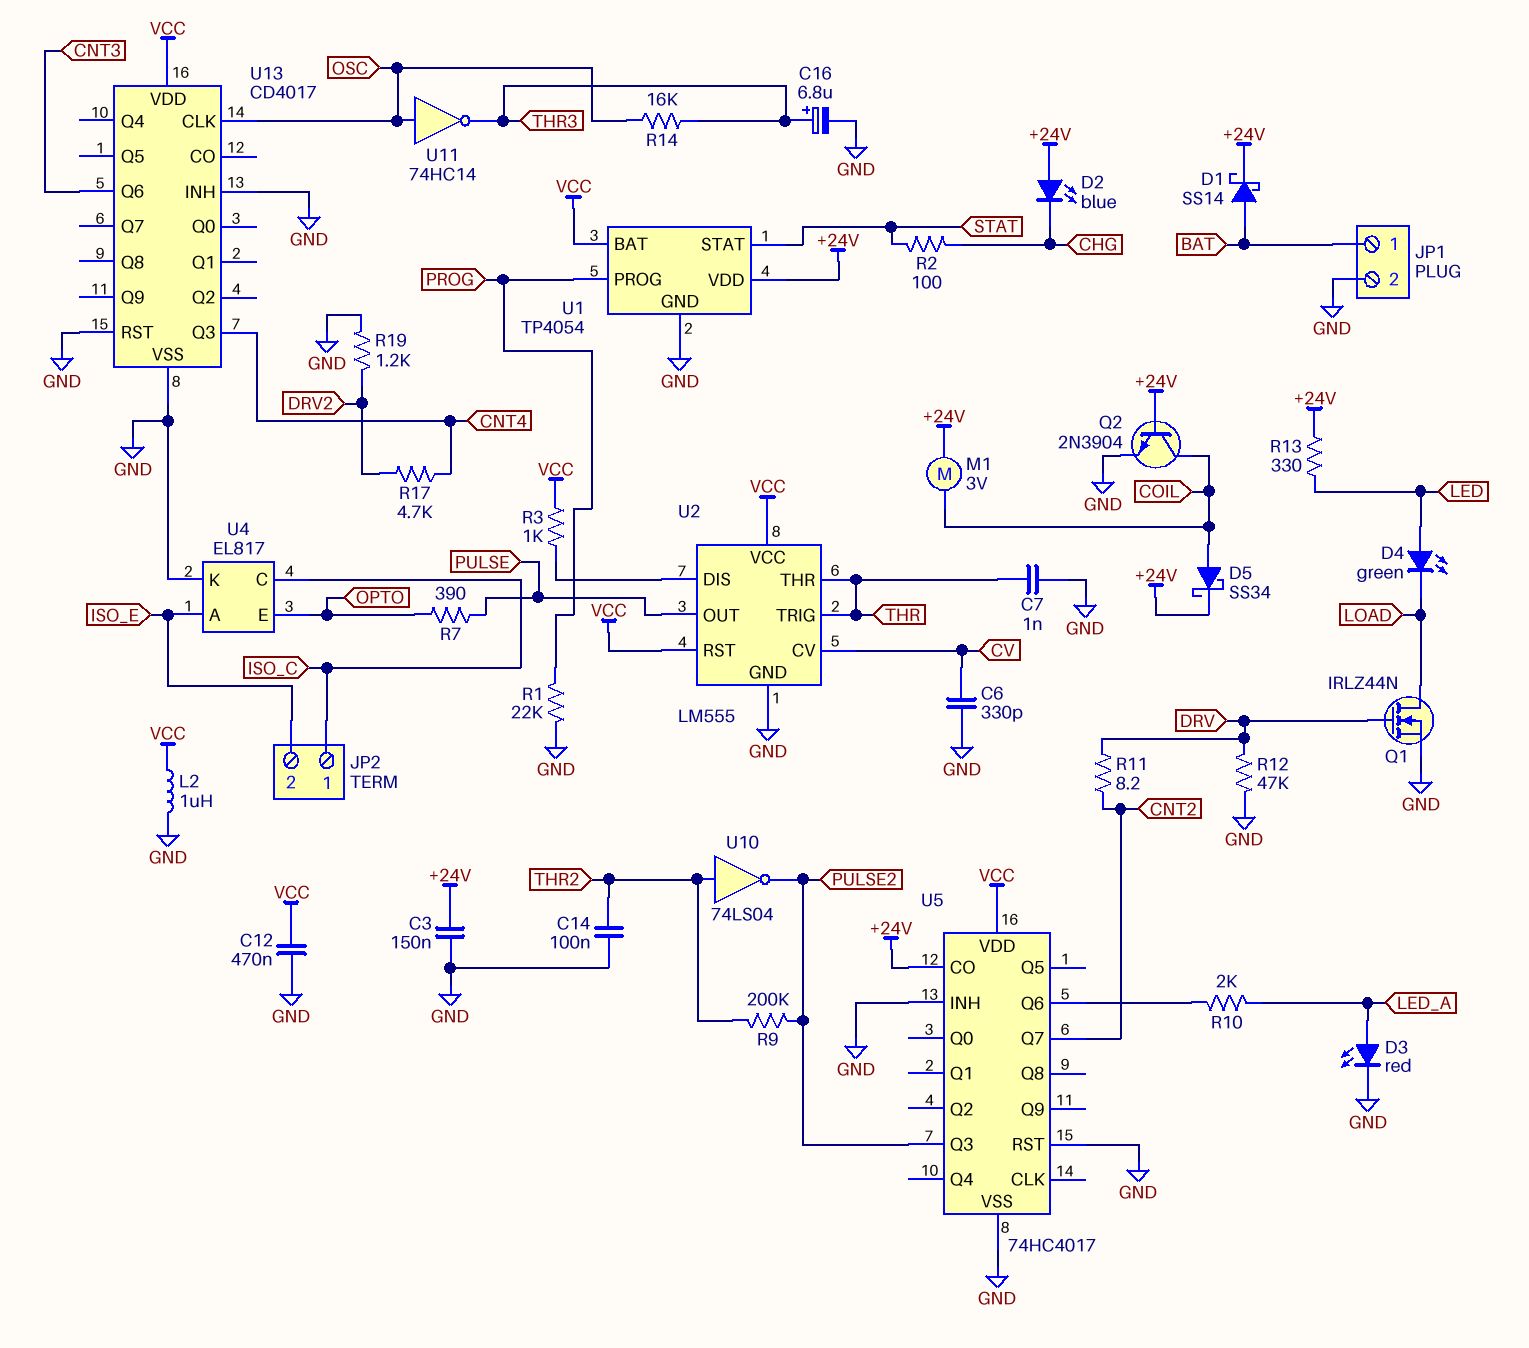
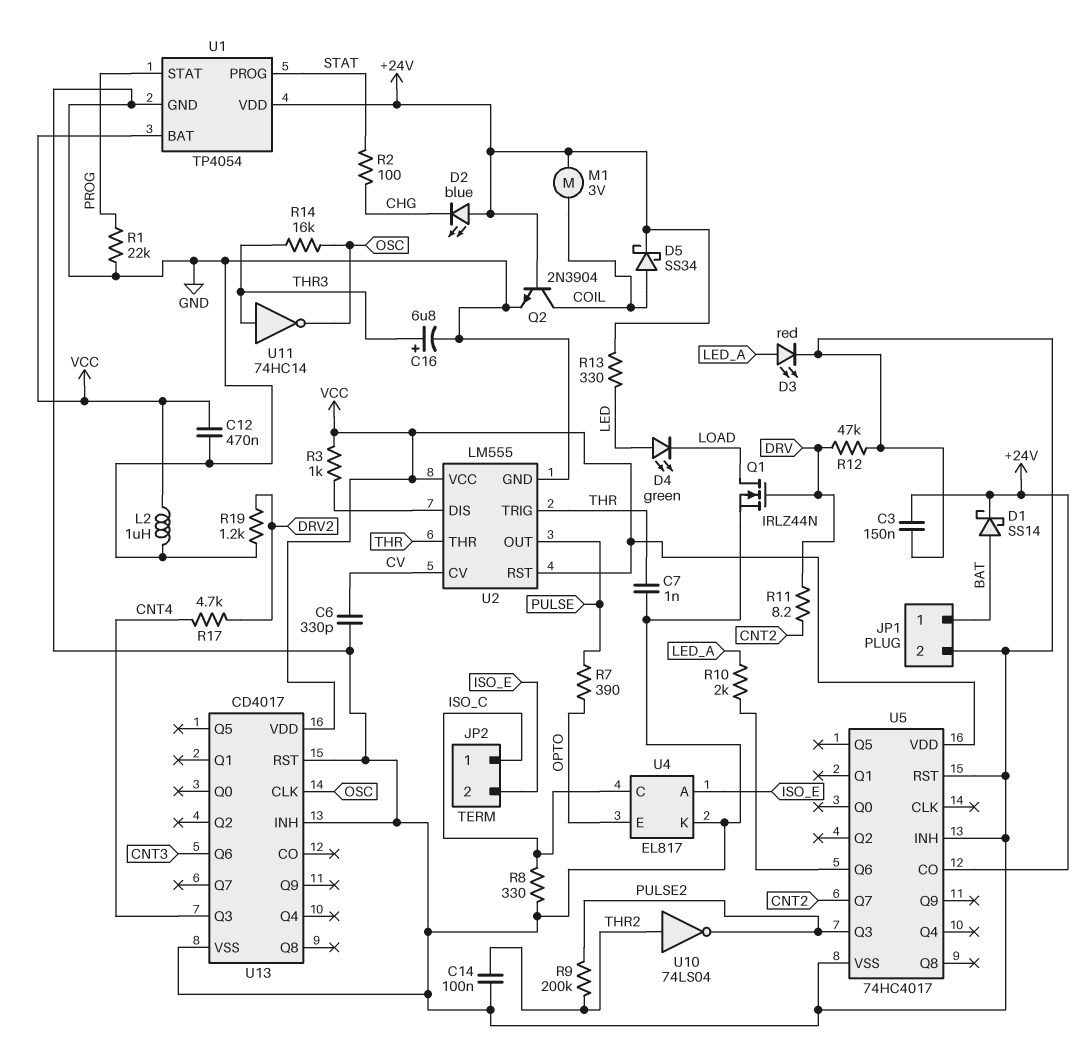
R8: none -> 330 (GND, ISO_C)
U1 pin PROG: PROG -> STAT
U1 pin STAT: STAT -> PROG
U11: NOT 74HC14 (in OSC, out THR3) -> NOT 74HC14 (in THR3, out OSC)

